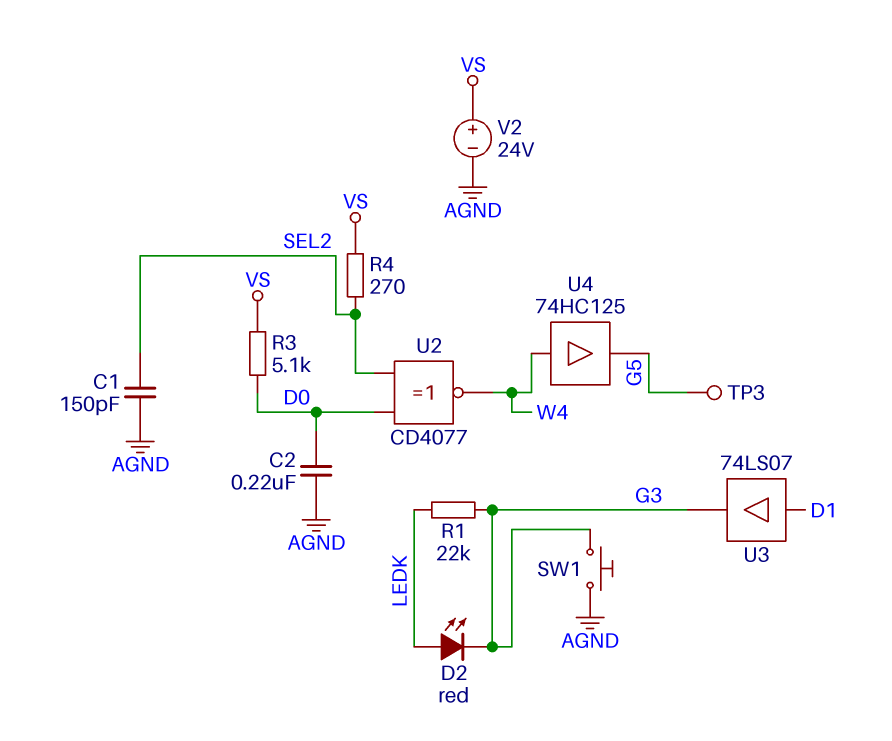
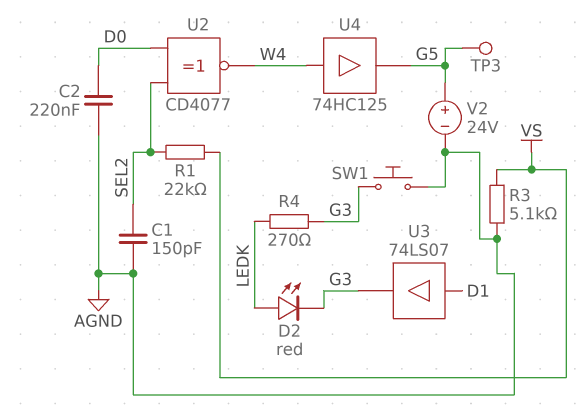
R1: 22k (G3, LEDK) -> 22k (SEL2, VS)
R3: 5.1k (D0, VS) -> 5.1k (AGND, VS)
R4: 270 (SEL2, VS) -> 270 (G3, LEDK)
V2: 24V (plus VS, minus AGND) -> 24V (plus G5, minus AGND)

